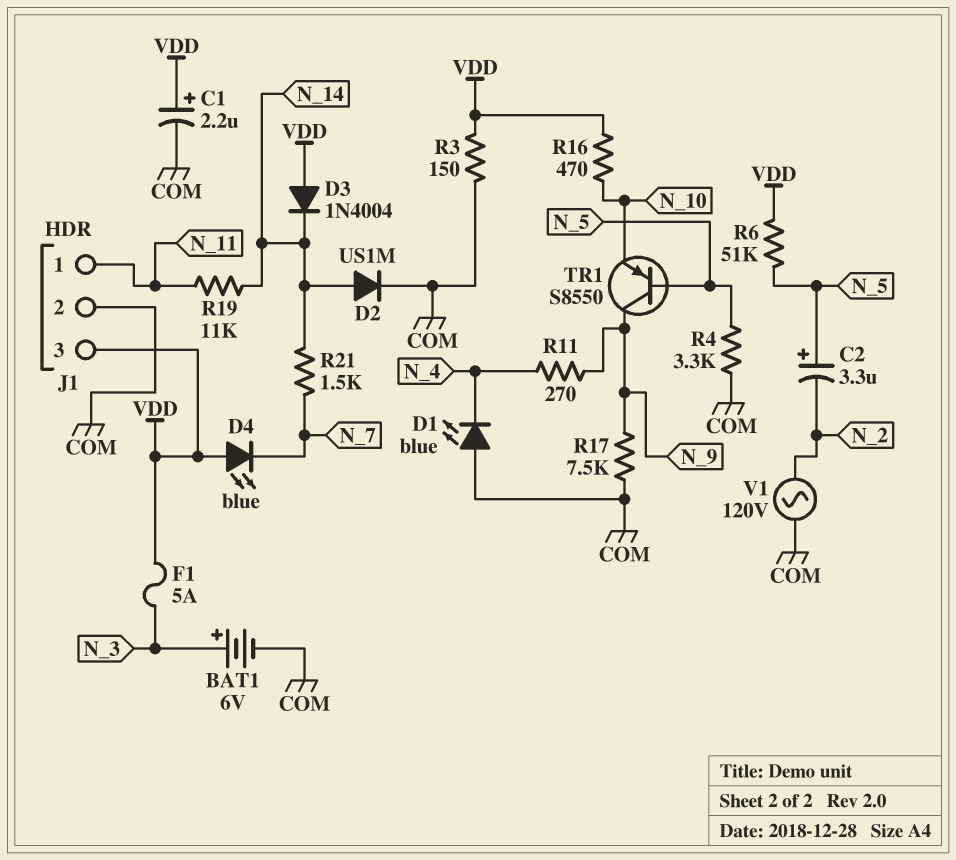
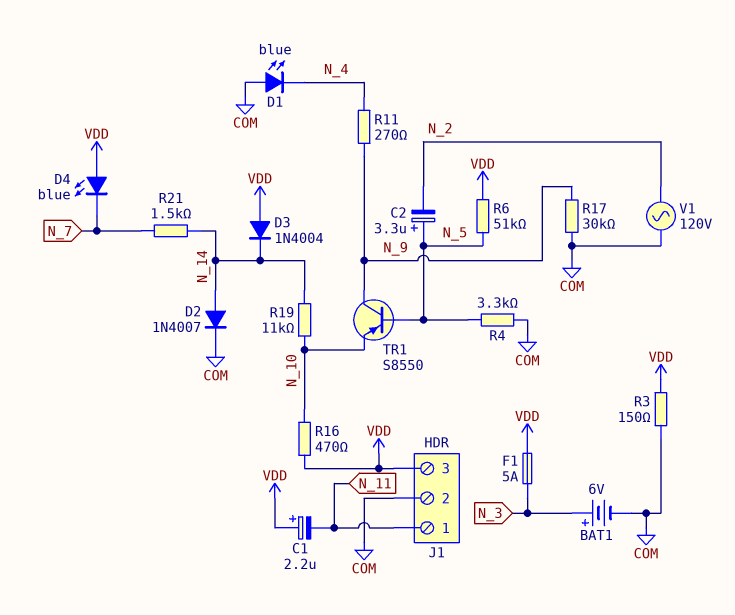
C1: 2.2uF (plus VDD, minus COM) -> 2.2uF (plus VDD, minus N_11)
D2: diode US1M (A N_14, K COM) -> diode 1N4007 (A N_14, K COM)
R17: 7.5k (COM, N_9) -> 30k (COM, N_9)
R19: 11k (N_11, N_14) -> 11k (N_10, N_14)

